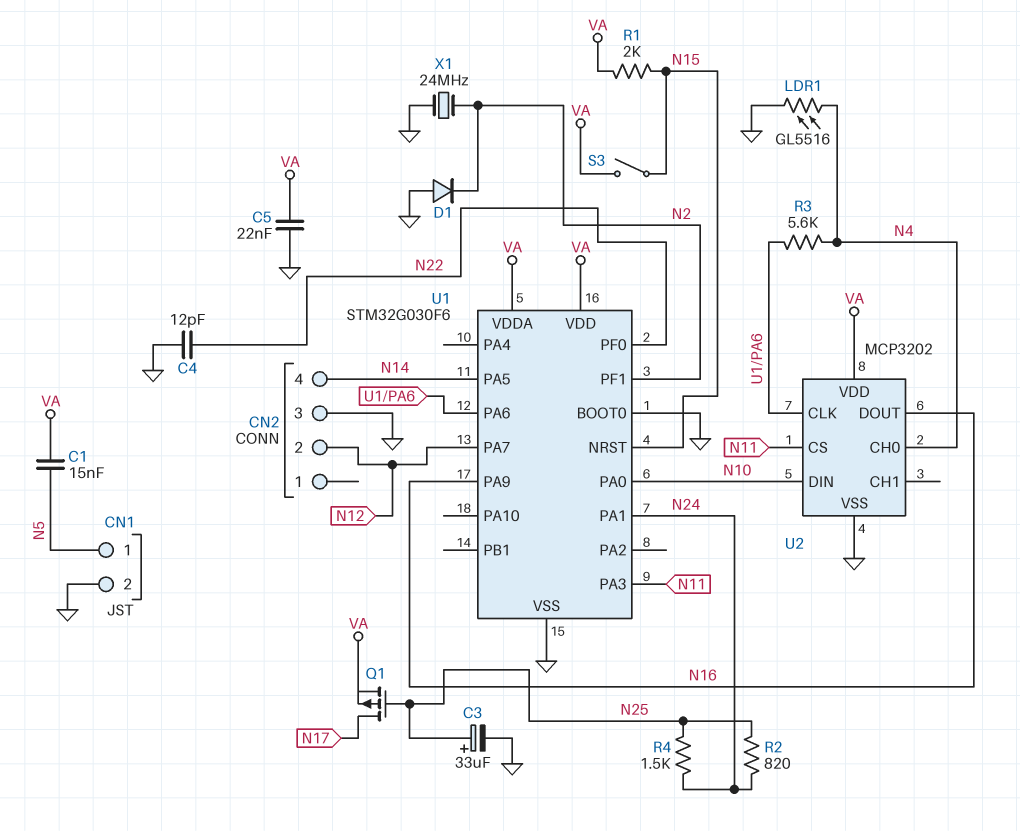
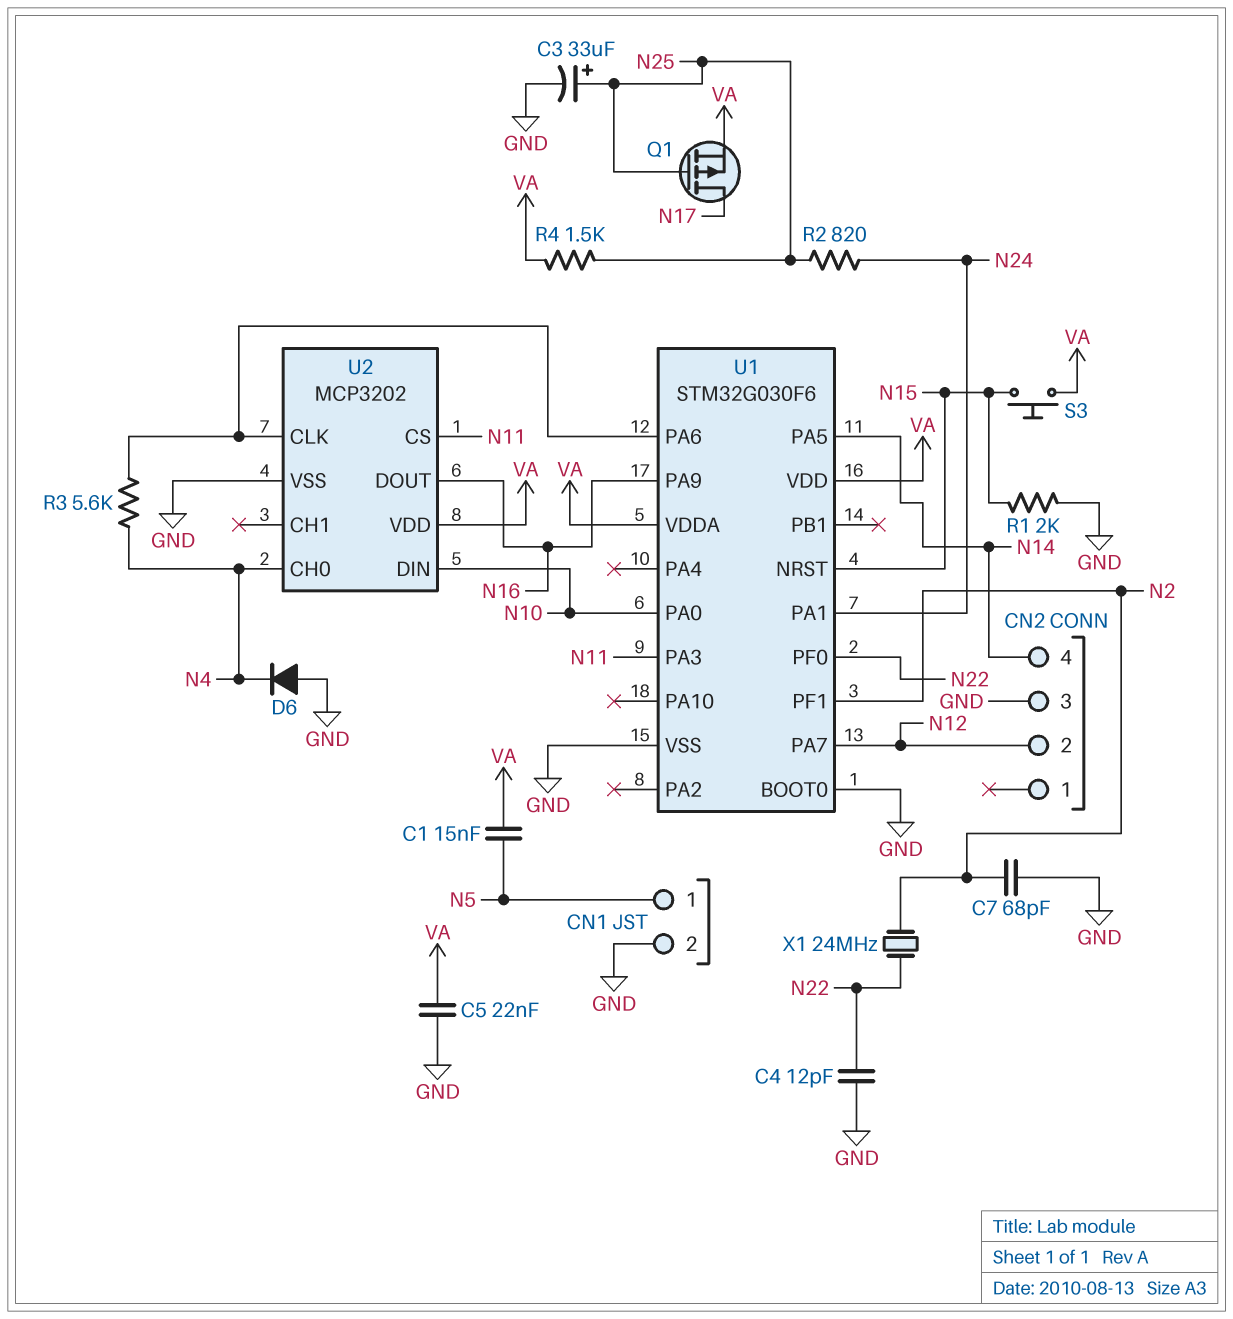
C7: none -> 68pF (GND, N2)
D1: diode (A GND, K N2) -> none
D6: none -> diode (A GND, K N4)
LDR1: GL5516 (GND, N4) -> none
R1: 2k (N15, VA) -> 2k (GND, N15)
R4: 1.5k (N24, N25) -> 1.5k (N25, VA)
S3: switch (N15, VA) -> button (N15, VA)
X1: 24MHz (GND, N2) -> 24MHz (N2, N22)

